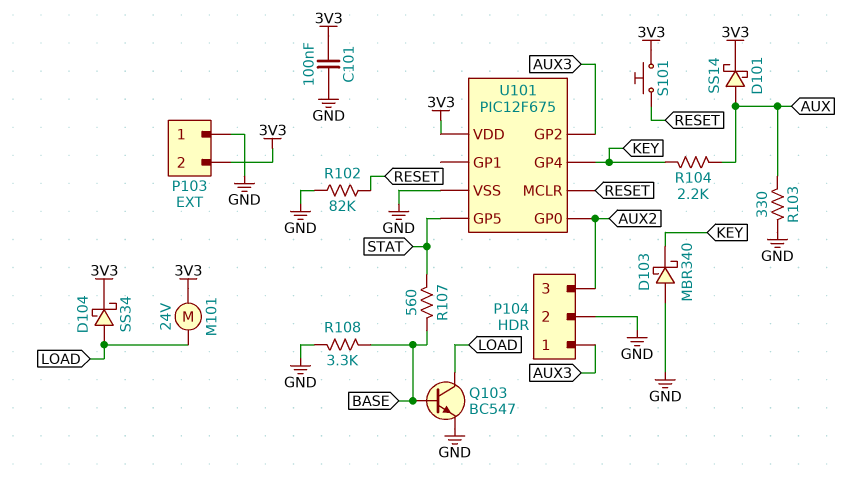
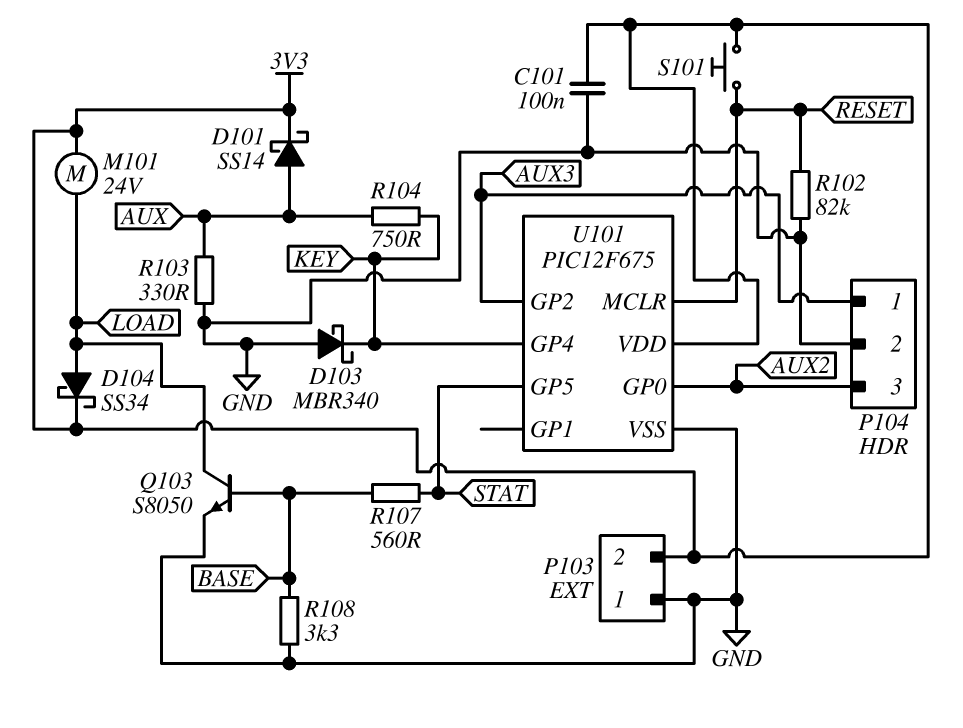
Q103: NPN BC547 (B BASE, C LOAD, E GND) -> NPN S8050 (B BASE, C LOAD, E GND)
R104: 2.2k (AUX, KEY) -> 750 (AUX, KEY)

